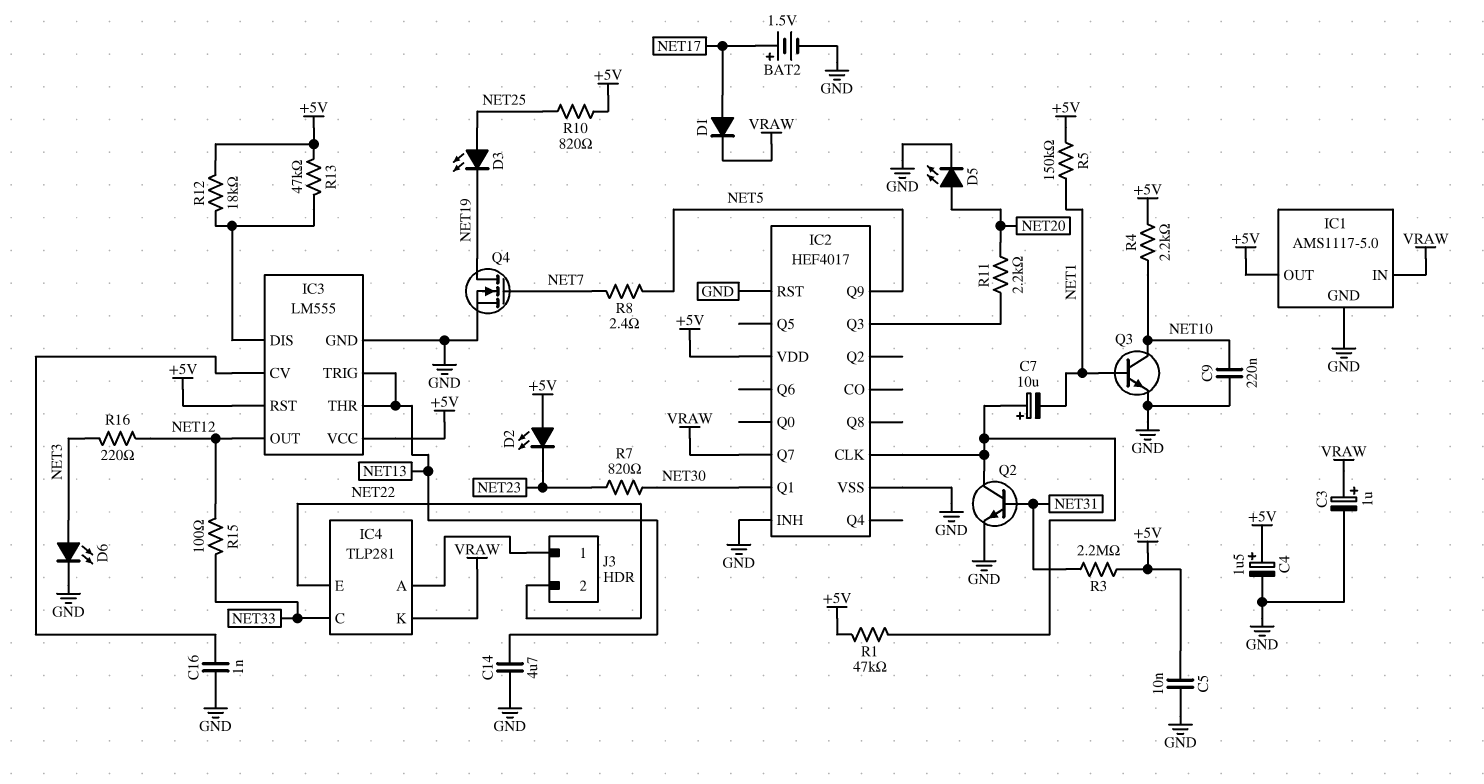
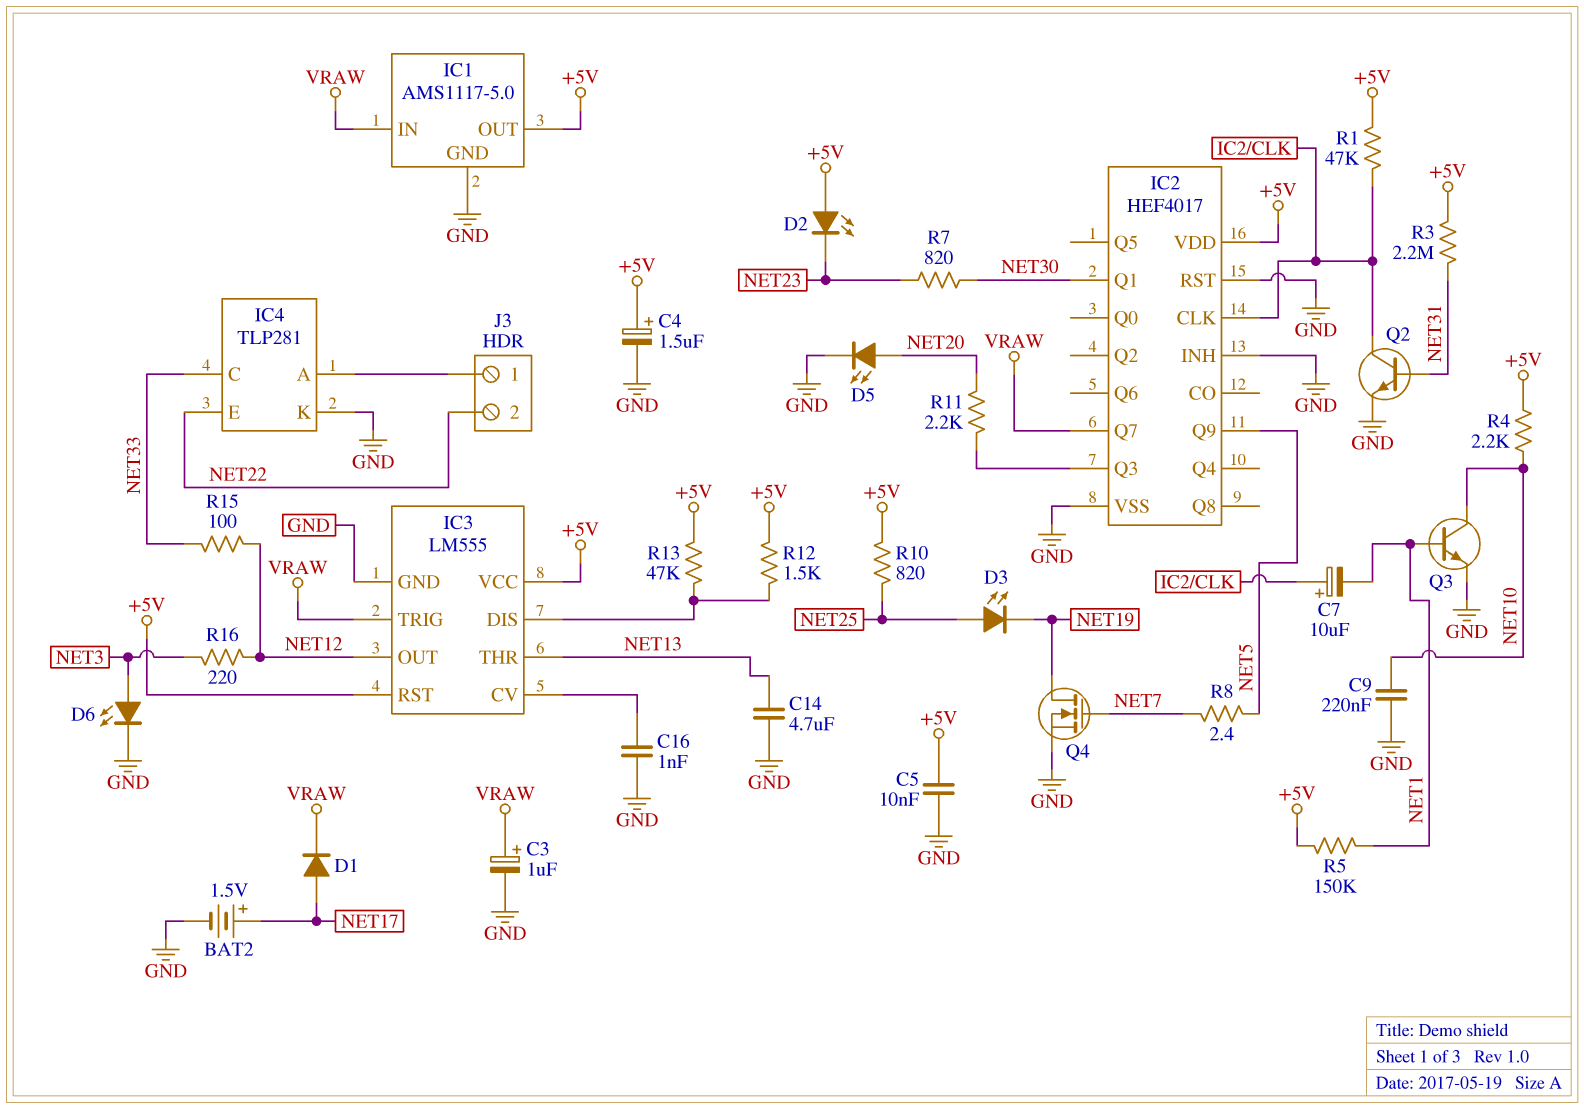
IC3 pin TRIG: NET13 -> VRAW
IC4 pin K: VRAW -> GND
R12: 18k (+5V, IC3/DIS) -> 1.5k (+5V, IC3/DIS)

